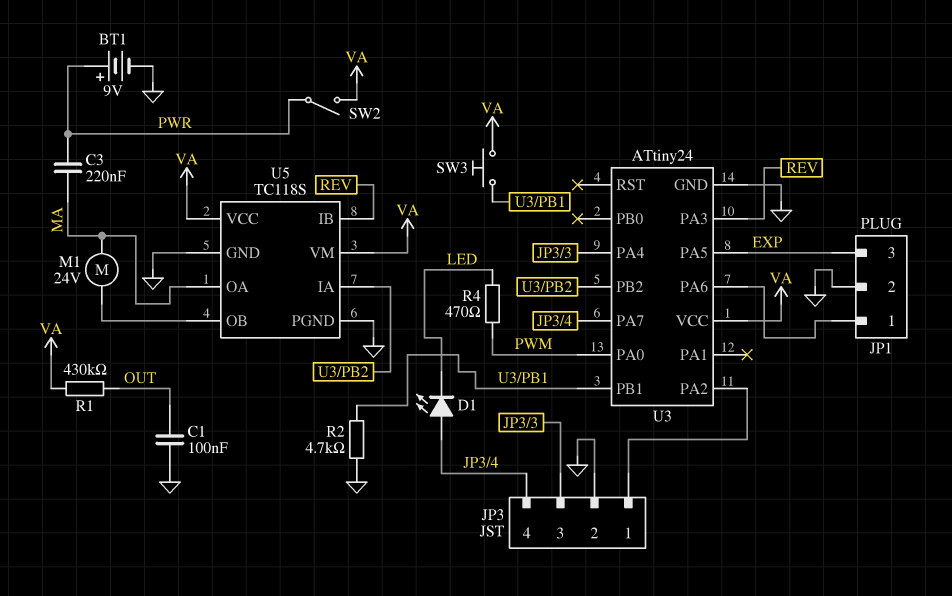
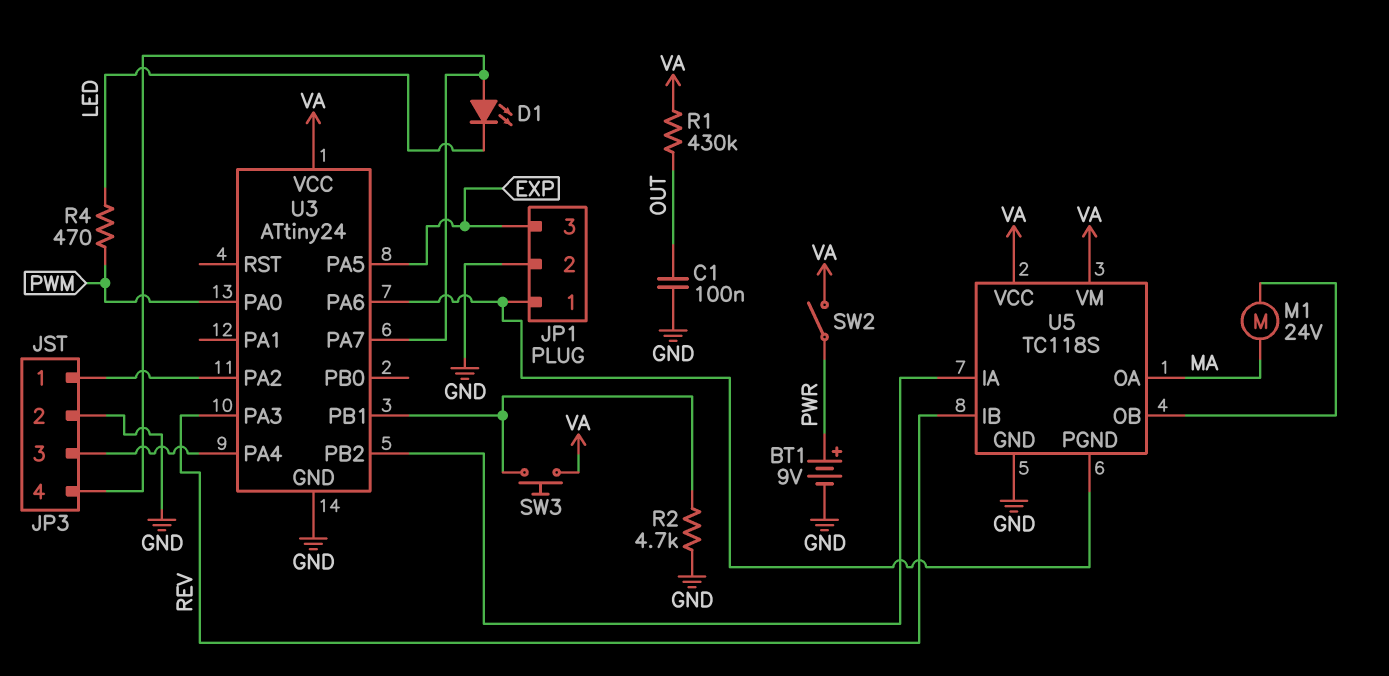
C3: 220nF (MA, PWR) -> none
U5 pin PGND: GND -> JP1/1

